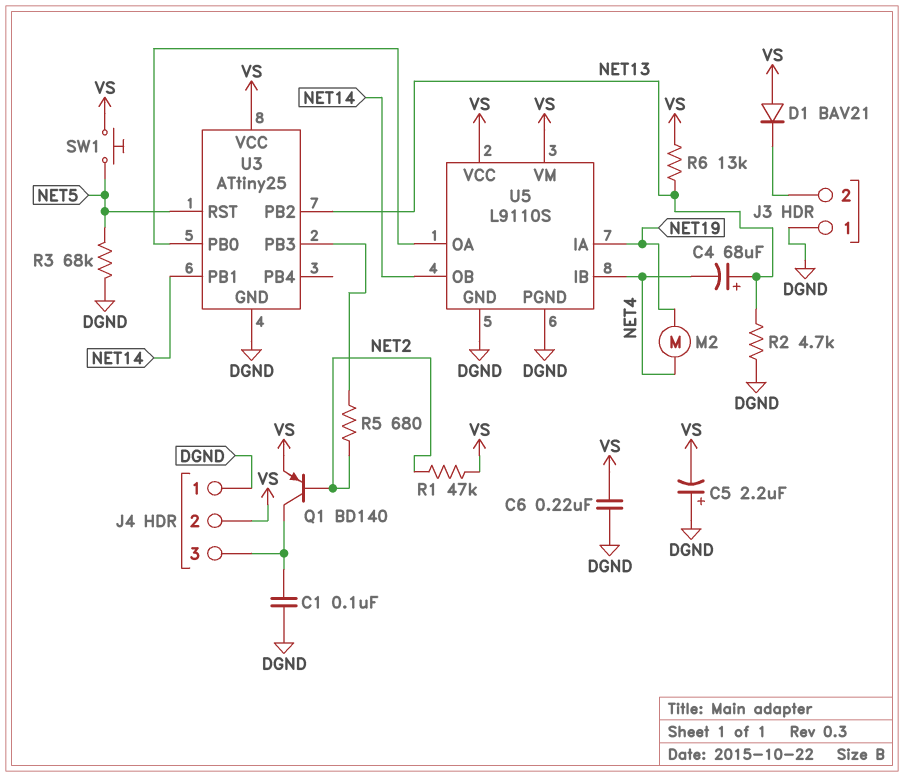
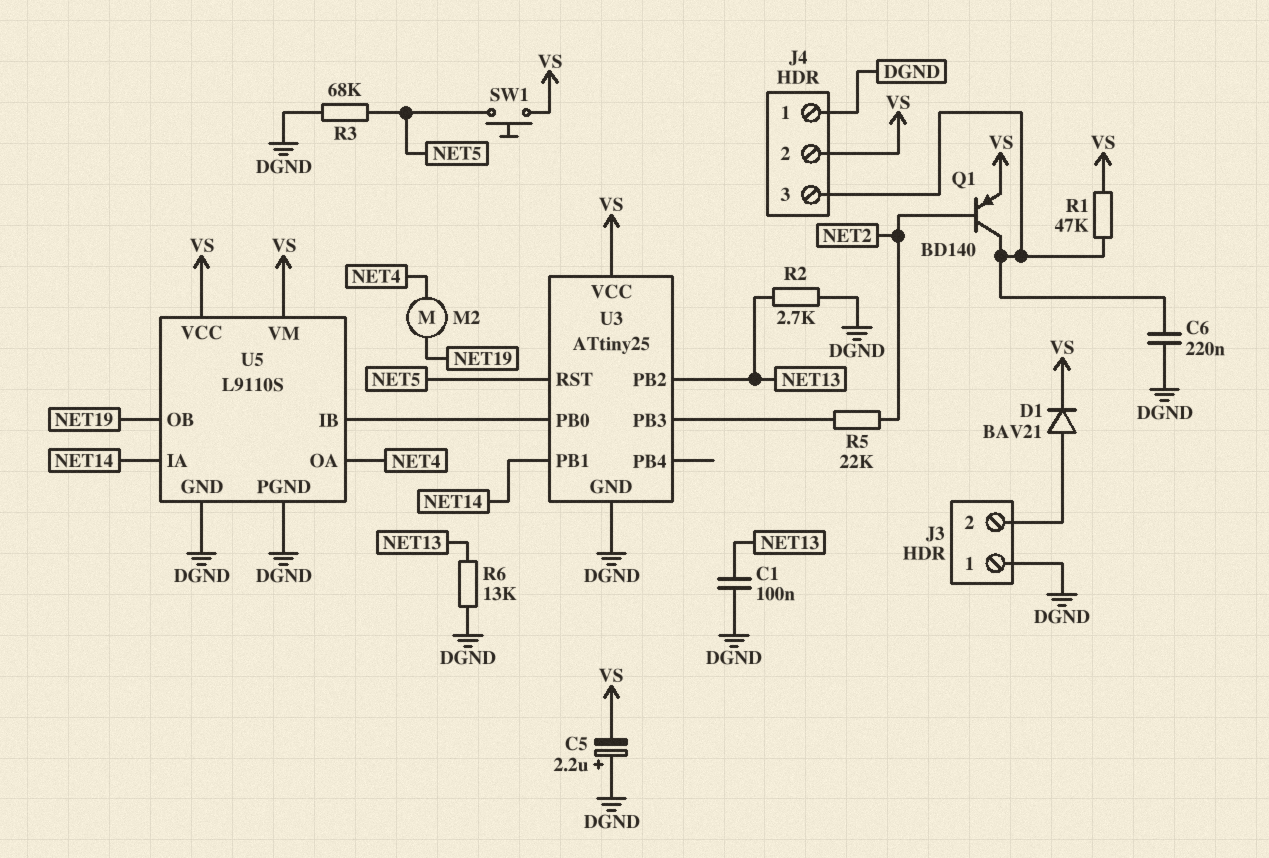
C1: 100nF (DGND, J4/3) -> 100nF (DGND, NET13)
C4: 68uF (plus NET13, minus NET4) -> none
C6: 220nF (DGND, VS) -> 220nF (DGND, J4/3)
D1: diode BAV21 (A VS, K J3/2) -> diode BAV21 (A J3/2, K VS)
R1: 47k (NET2, VS) -> 47k (J4/3, VS)
R2: 4.7k (DGND, NET13) -> 2.7k (DGND, NET13)
R5: 680 (NET2, U3/PB3) -> 22k (NET2, U3/PB3)
R6: 13k (NET13, VS) -> 13k (DGND, NET13)
U5 pin IA: NET19 -> NET14
U5 pin IB: NET4 -> U3/PB0
U5 pin OA: U3/PB0 -> NET4
U5 pin OB: NET14 -> NET19

